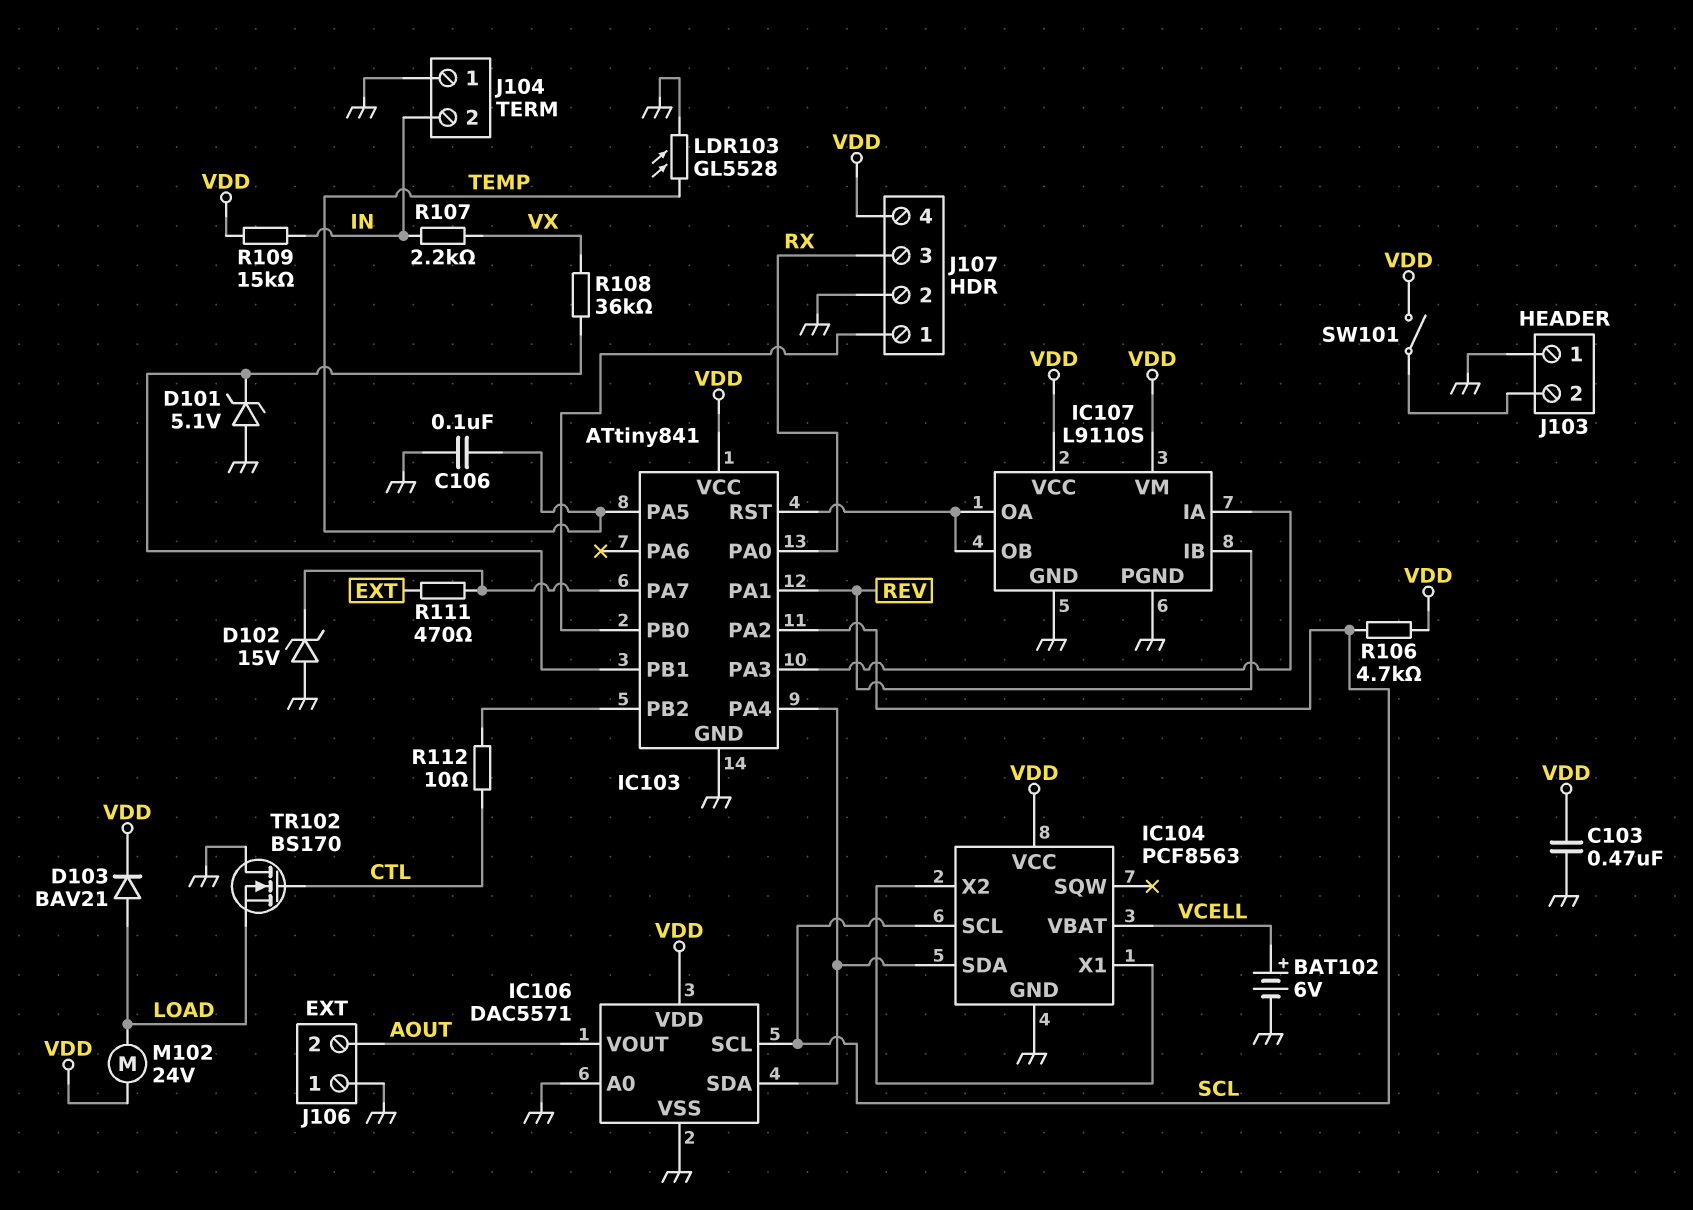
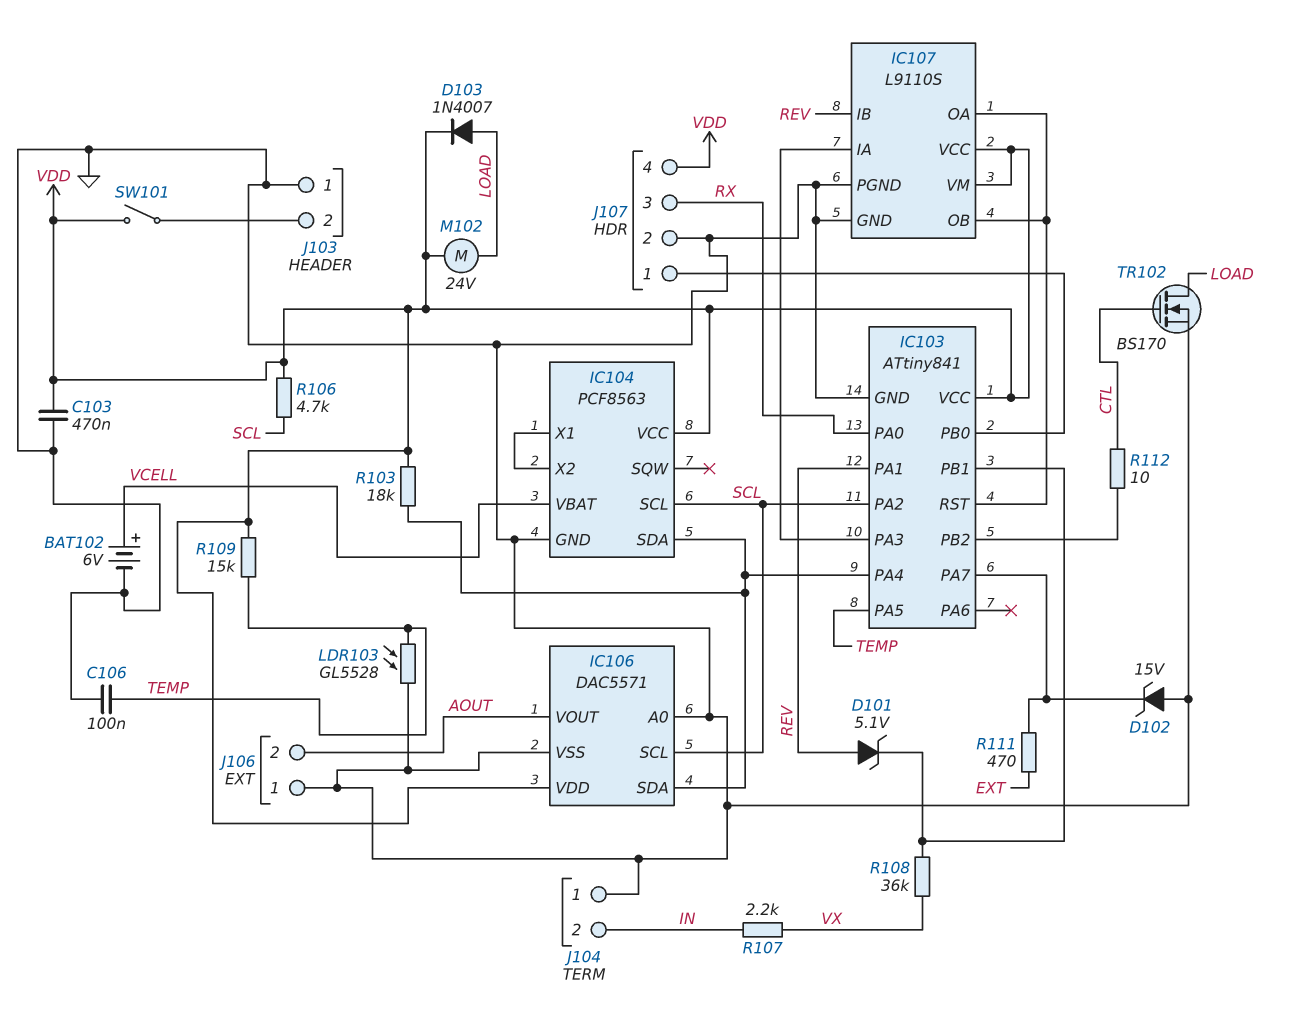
D101: zener 5.1V (A GND, K IC103/PB1) -> zener 5.1V (A REV, K IC103/PB1)
D103: diode BAV21 (A LOAD, K VDD) -> diode 1N4007 (A LOAD, K VDD)
R103: none -> 18k (IC103/PA4, VDD)
R109: 15k (IN, VDD) -> 15k (TEMP, VDD)
TR102: NMOS BS170 (G CTL, D GND, S LOAD) -> NMOS BS170 (G CTL, D LOAD, S GND)

